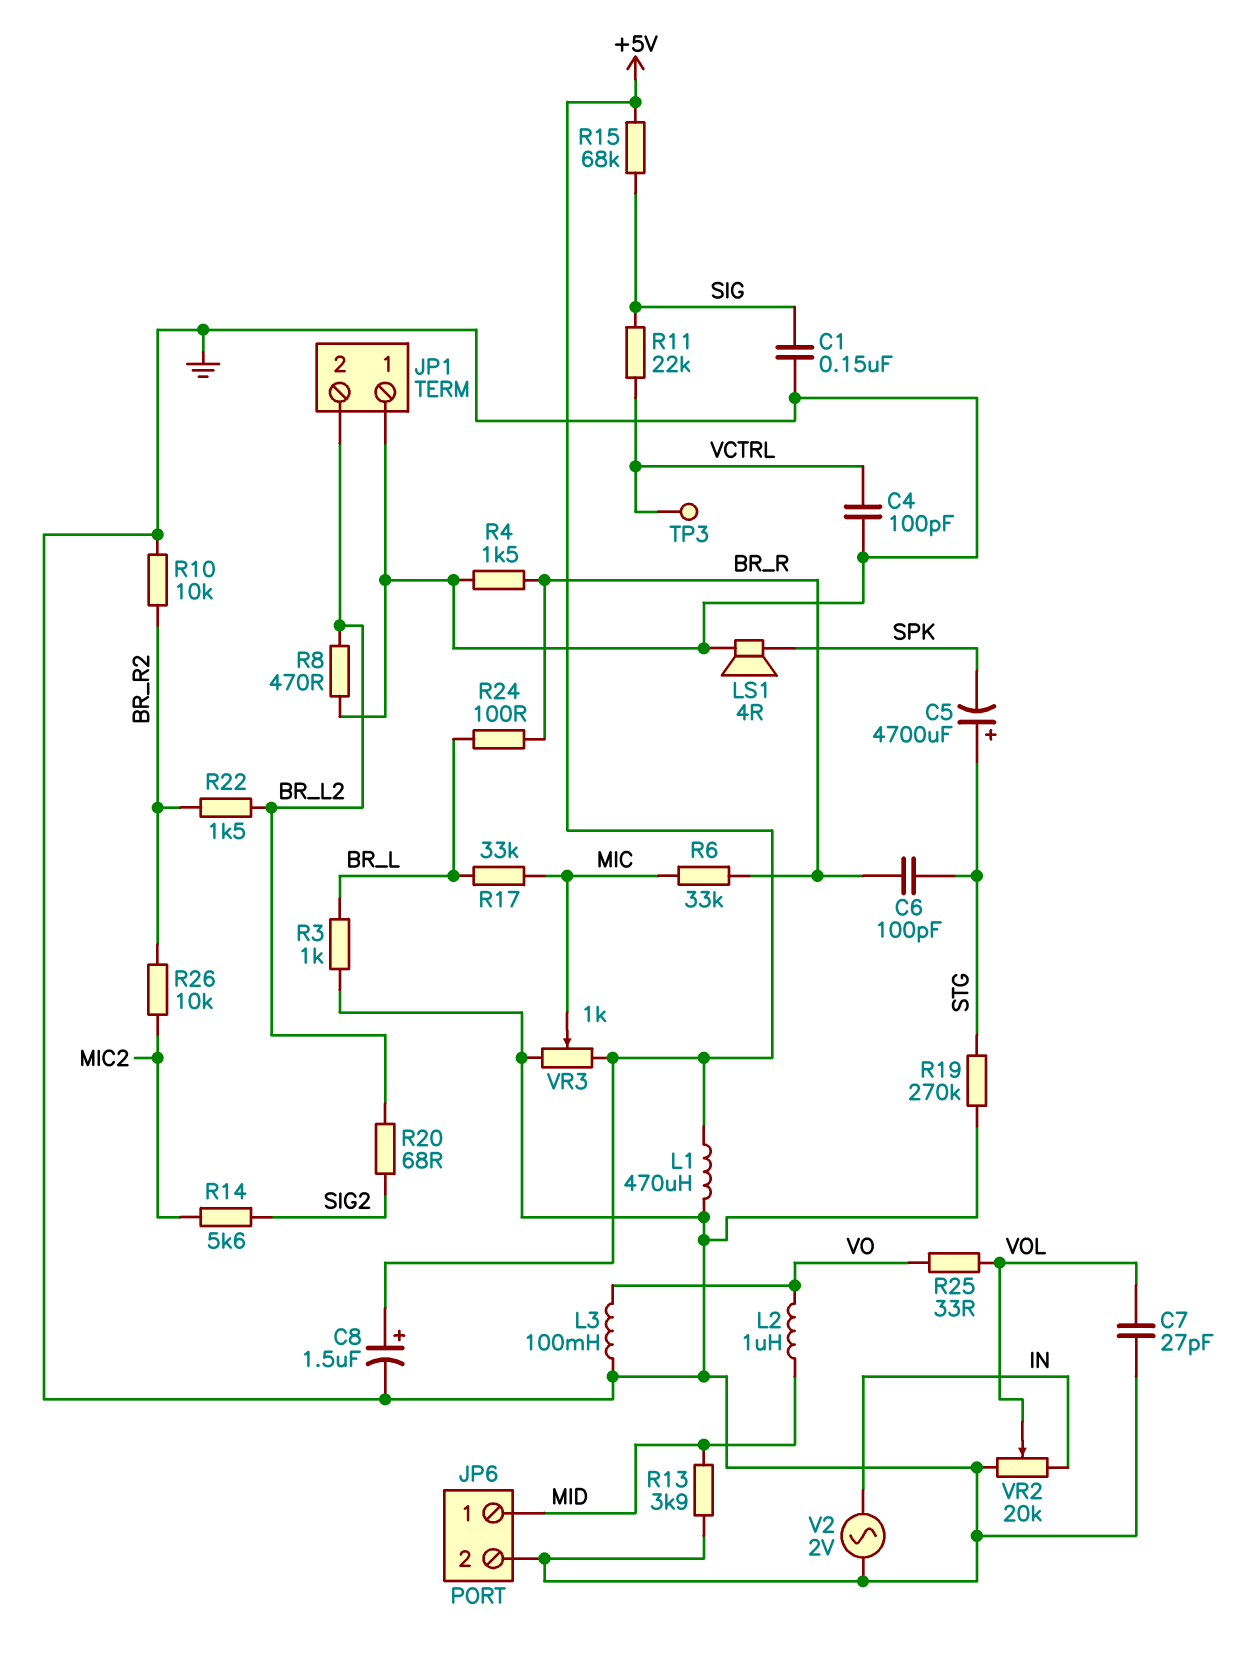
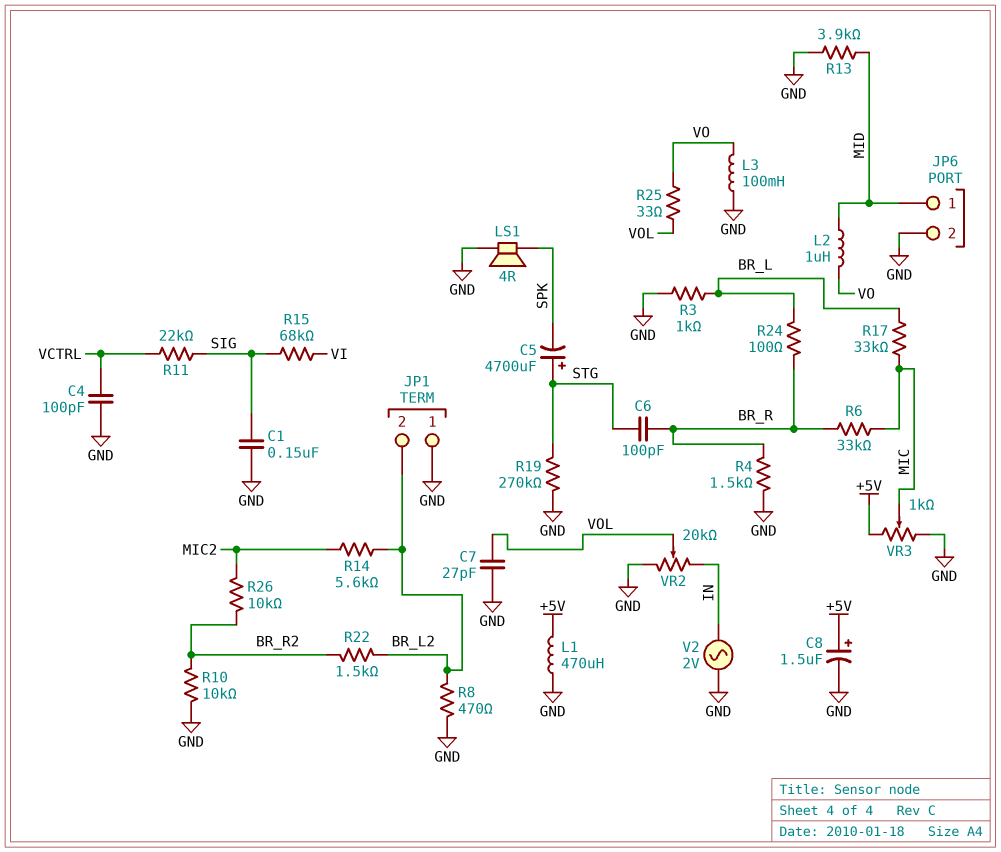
R14: 5.6k (MIC2, SIG2) -> 5.6k (BR_L2, MIC2)
R15: 68k (+5V, SIG) -> 68k (SIG, VI)
R20: 68 (BR_L2, SIG2) -> none
TP3: test point (VCTRL) -> none

